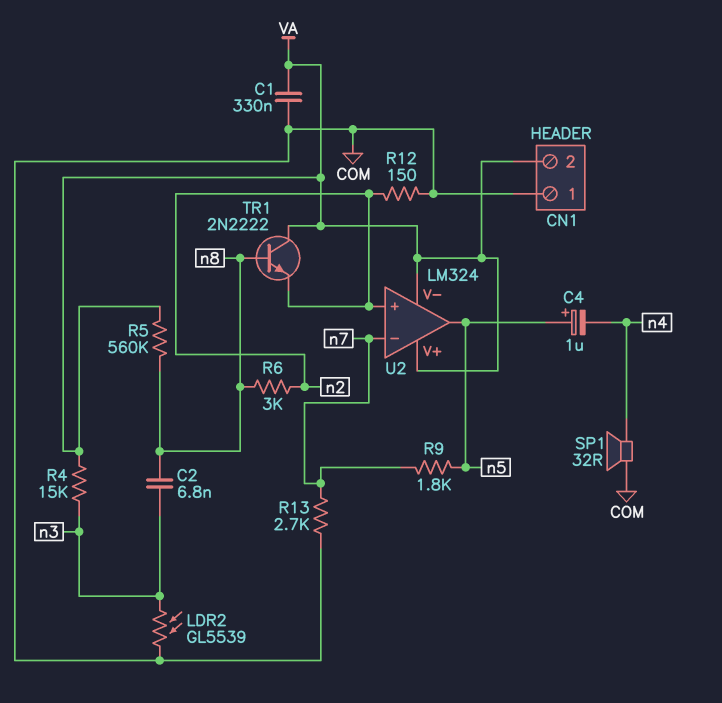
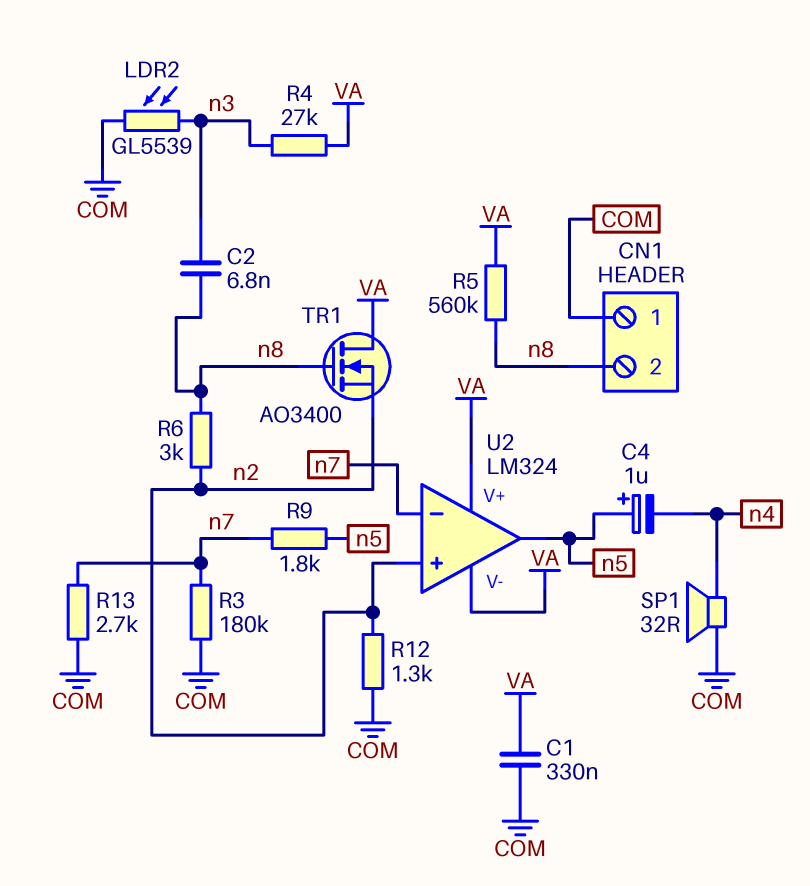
CN1 pin 2: VA -> n8
R3: none -> 180k (COM, n7)
R4: 15k (VA, n3) -> 27k (VA, n3)
R12: 150 (COM, n2) -> 1.3k (COM, n2)
TR1: NPN 2N2222 (B n8, C VA, E n2) -> NMOS AO3400 (G n8, D VA, S n2)

